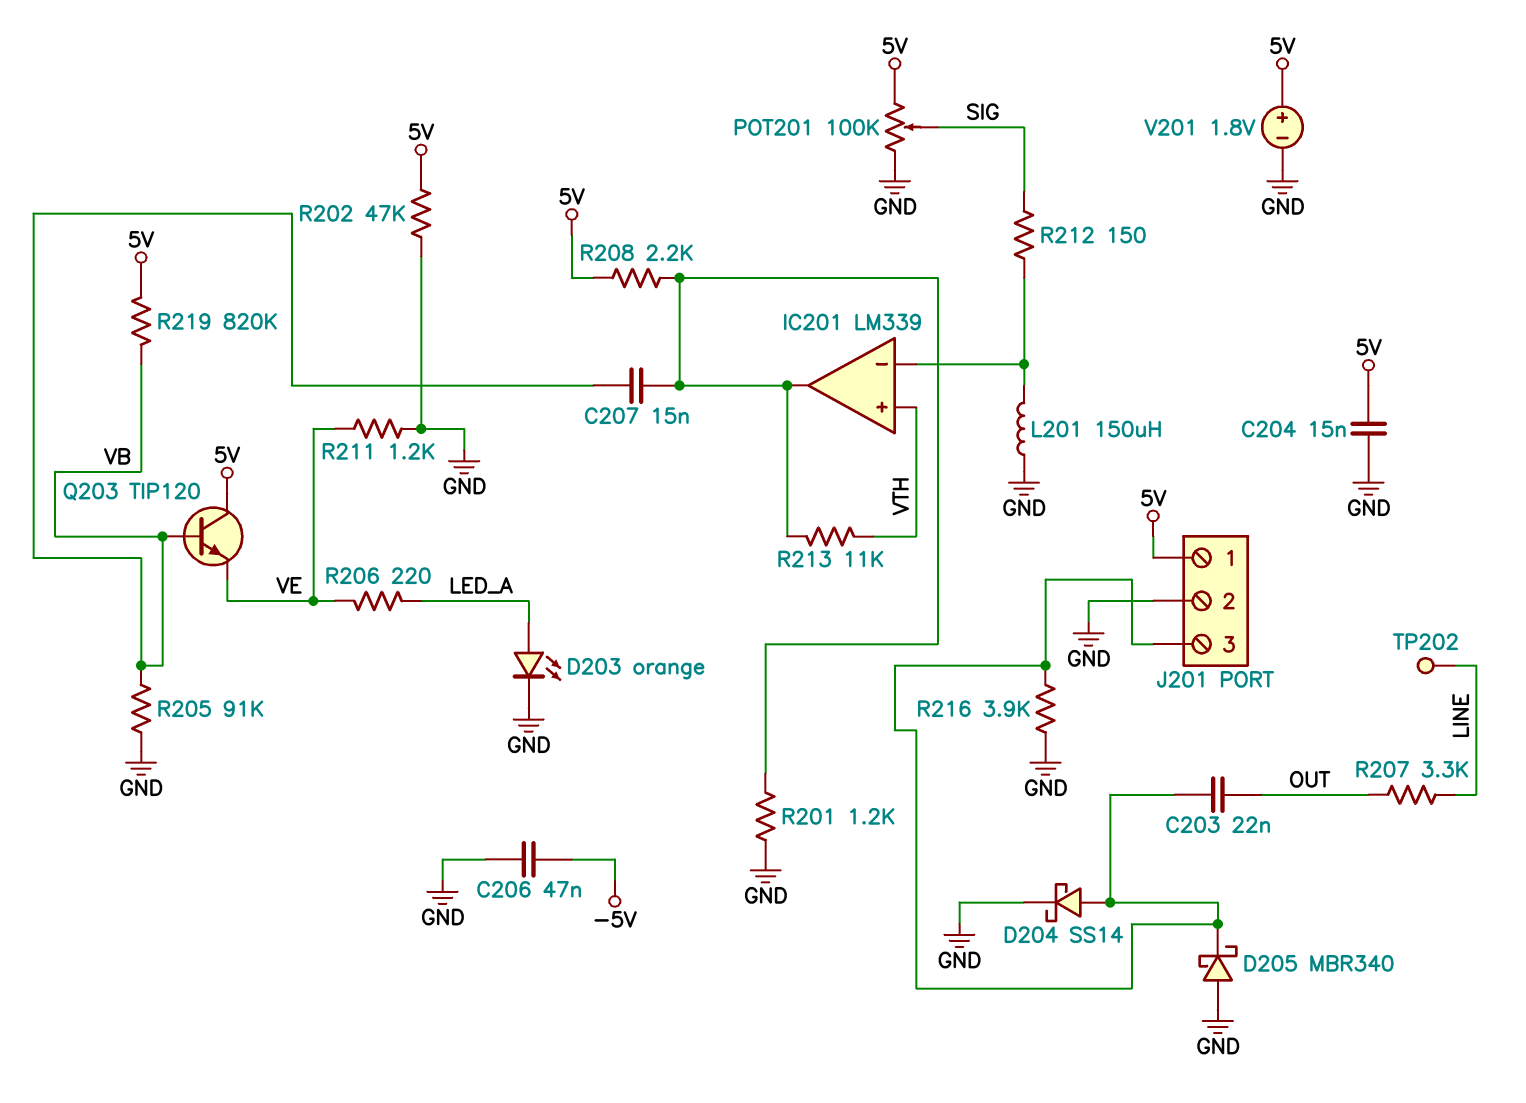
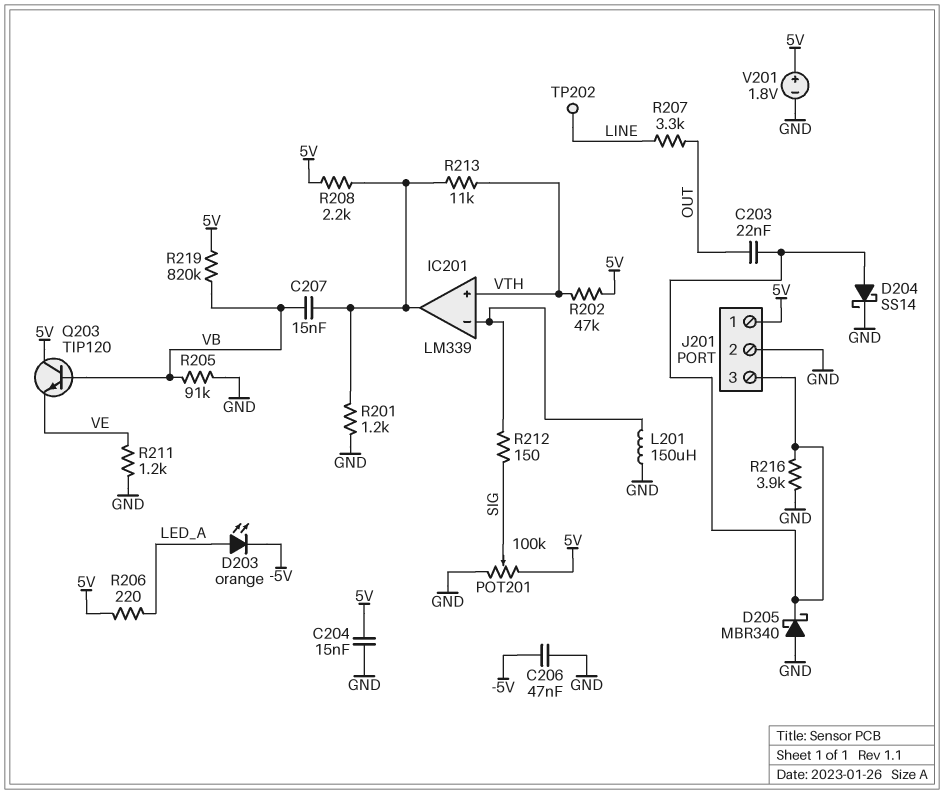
D203: LED orange (A LED_A, K GND) -> LED orange (A LED_A, K -5V)
R202: 47k (5V, GND) -> 47k (5V, VTH)
R206: 220 (LED_A, VE) -> 220 (5V, LED_A)

